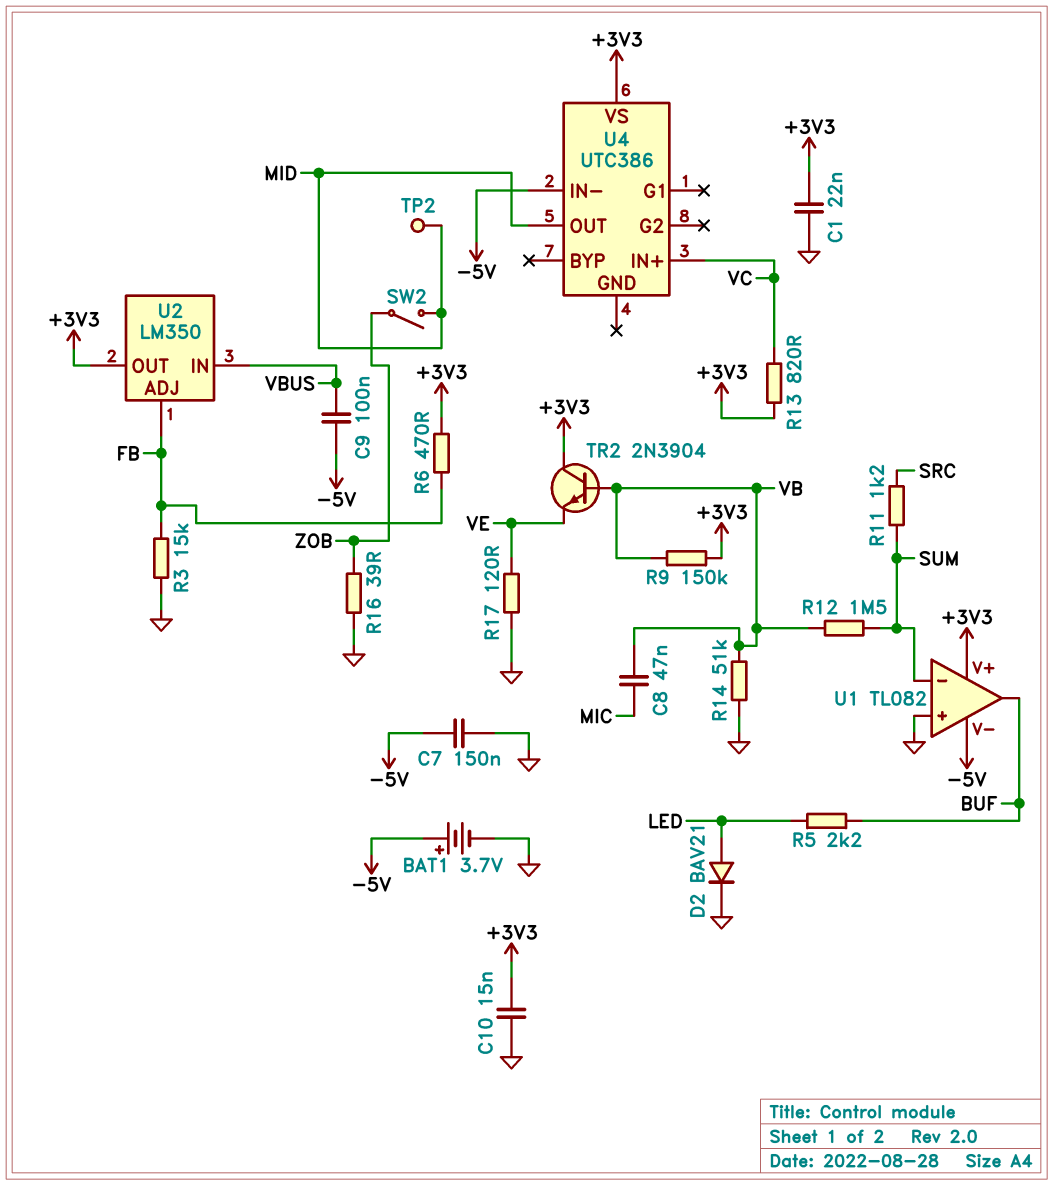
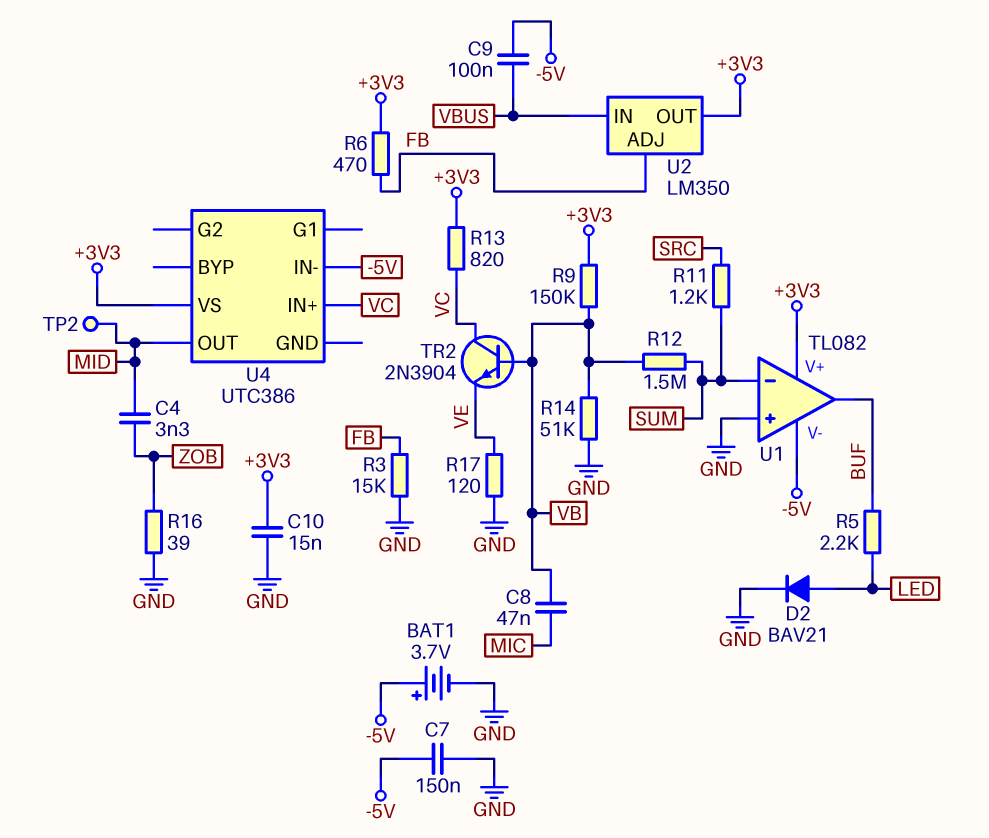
C1: 22nF (+3V3, GND) -> none
C4: none -> 3.3nF (MID, ZOB)
SW2: switch (MID, ZOB) -> none
TR2: NPN 2N3904 (B VB, C +3V3, E VE) -> NPN 2N3904 (B VB, C VC, E VE)

